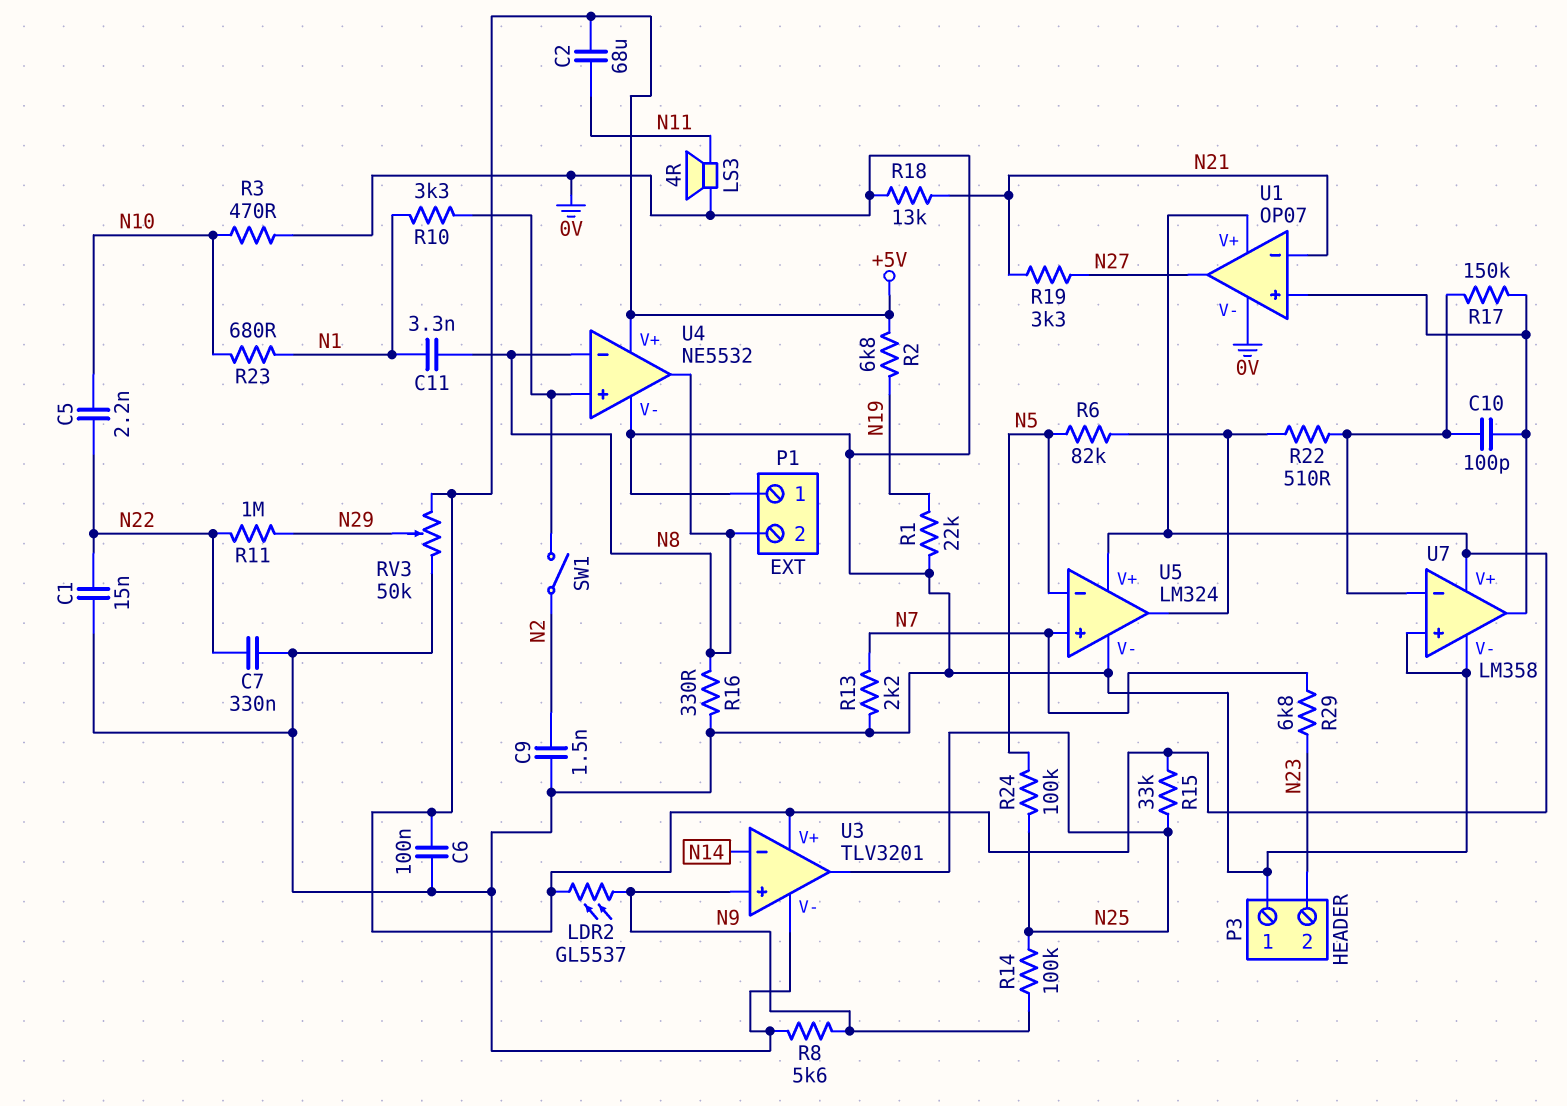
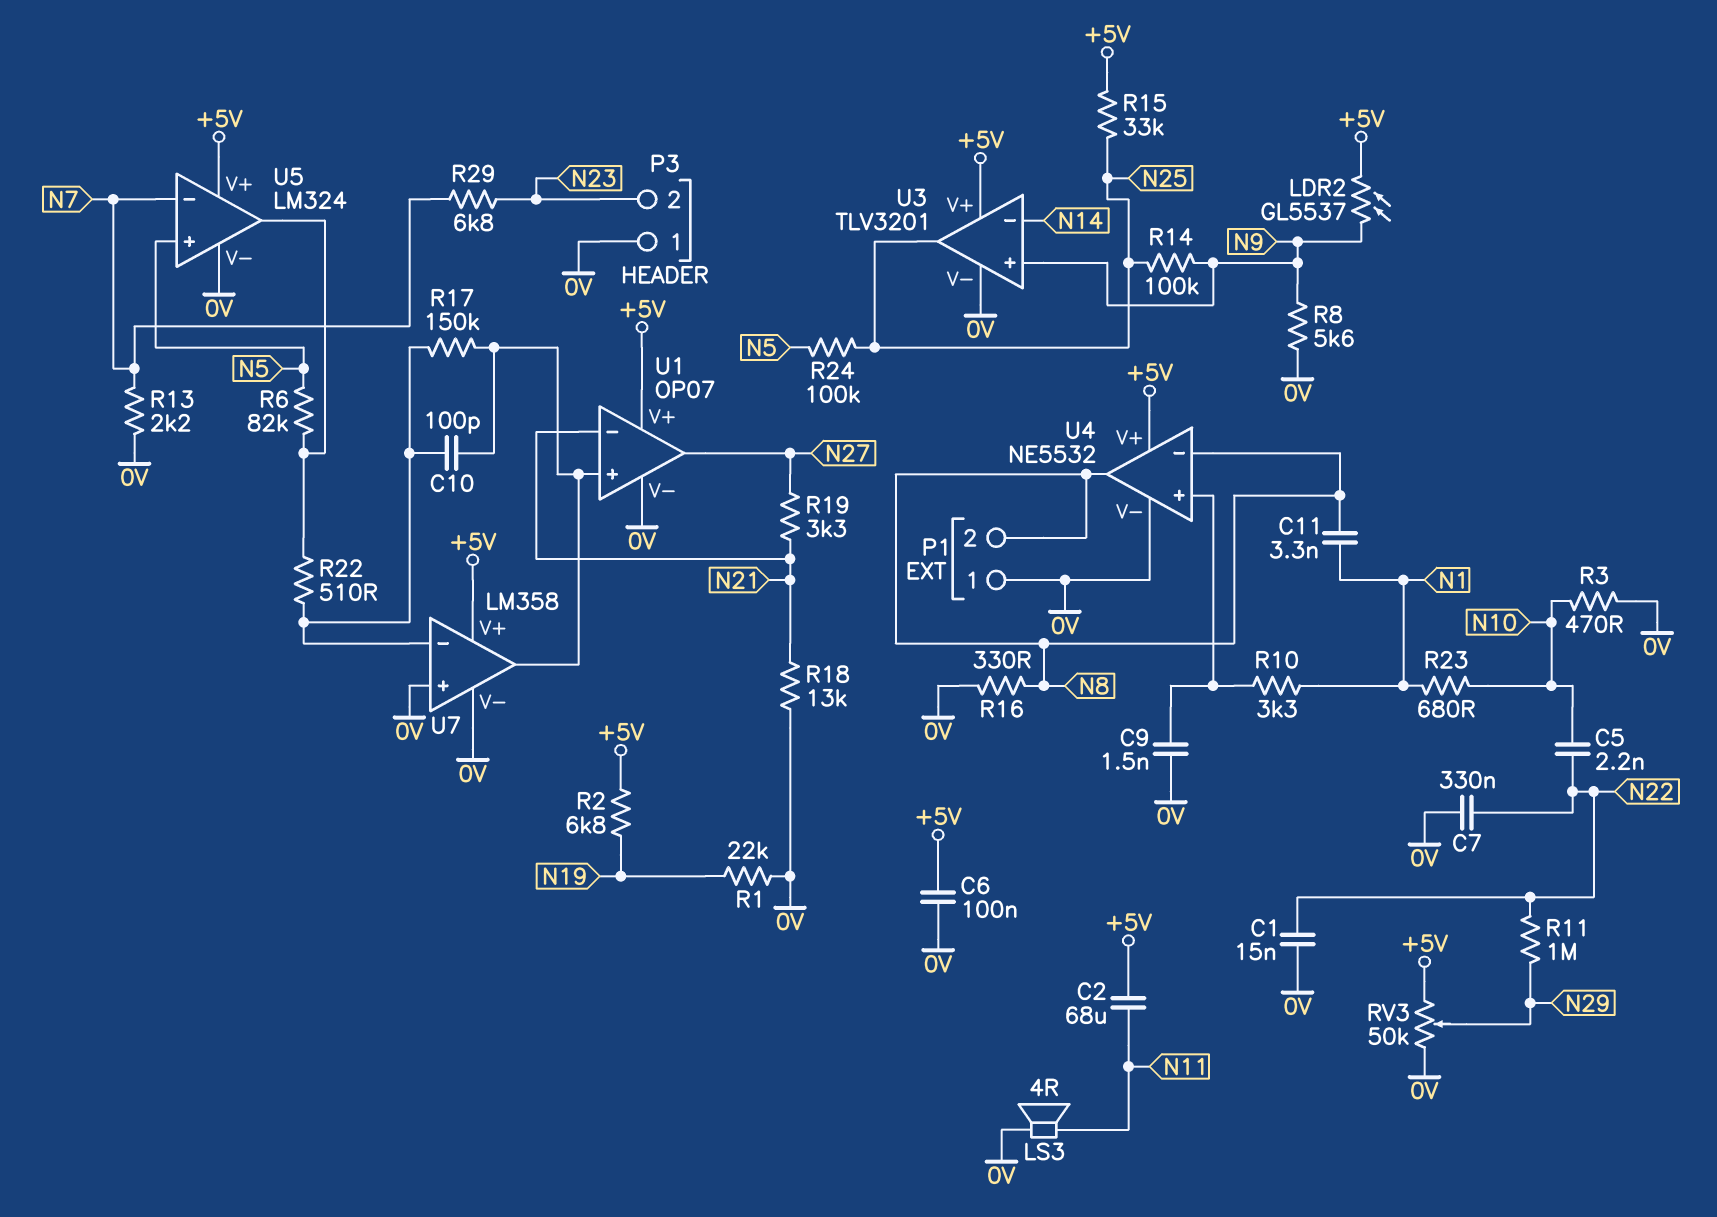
C9: 1.5nF (0V, N2) -> 1.5nF (0V, U4/in+)
SW1: switch (N2, U4/in+) -> none
U5 pin in+: N7 -> N5
U5 pin in-: N5 -> N7

